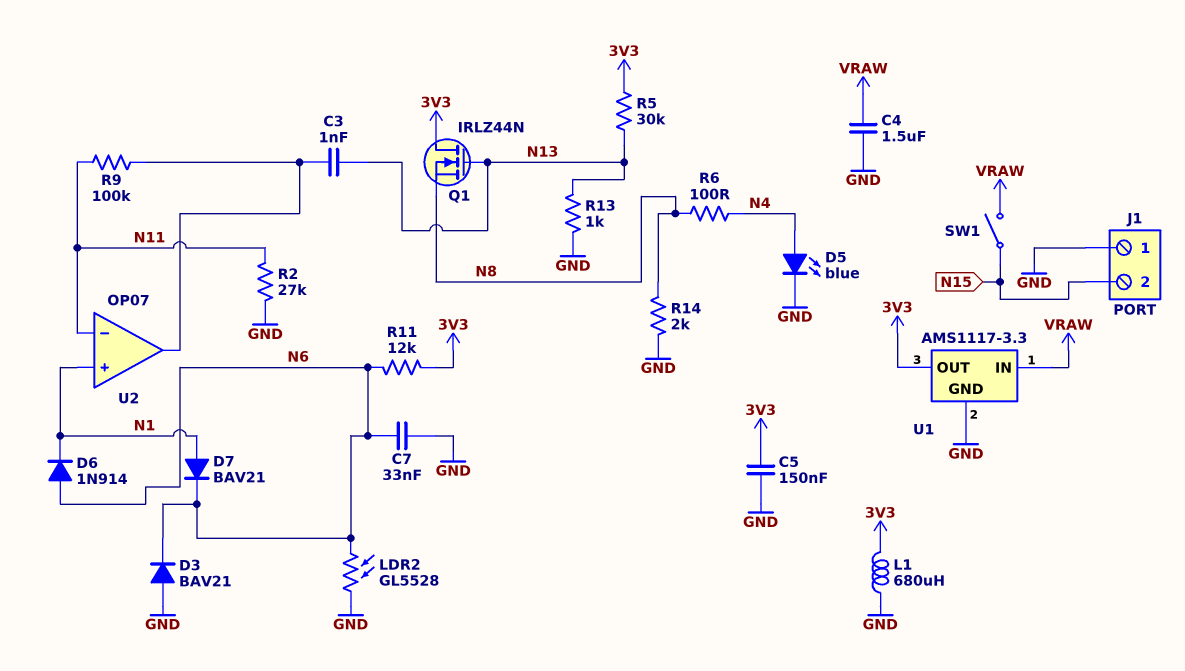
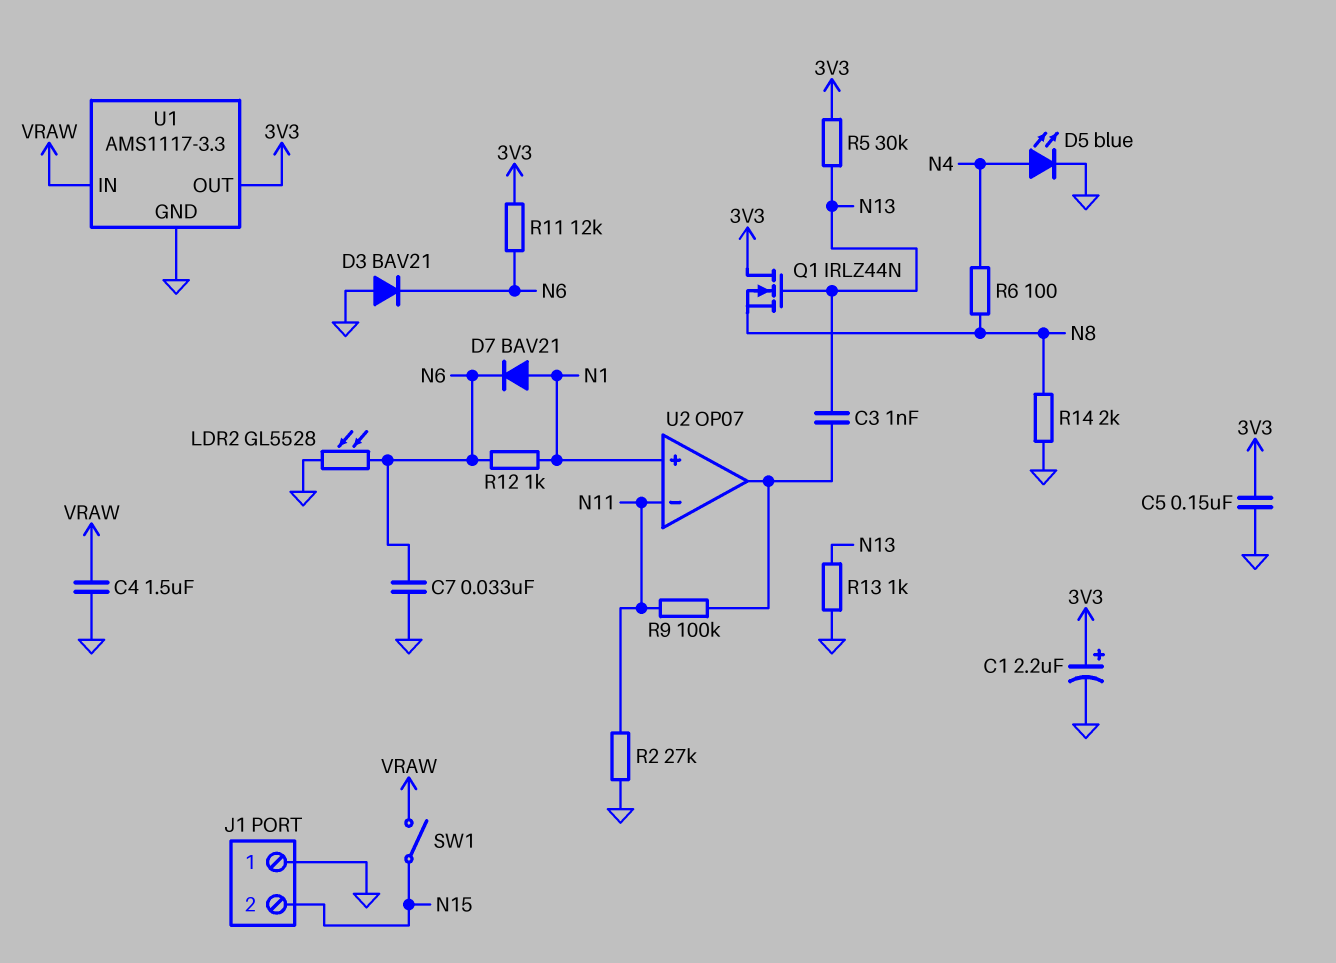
C1: none -> 2.2uF (plus 3V3, minus GND)
D6: diode 1N914 (A N6, K N1) -> none
L1: 680uH (3V3, GND) -> none
R12: none -> 1k (N1, N6)

